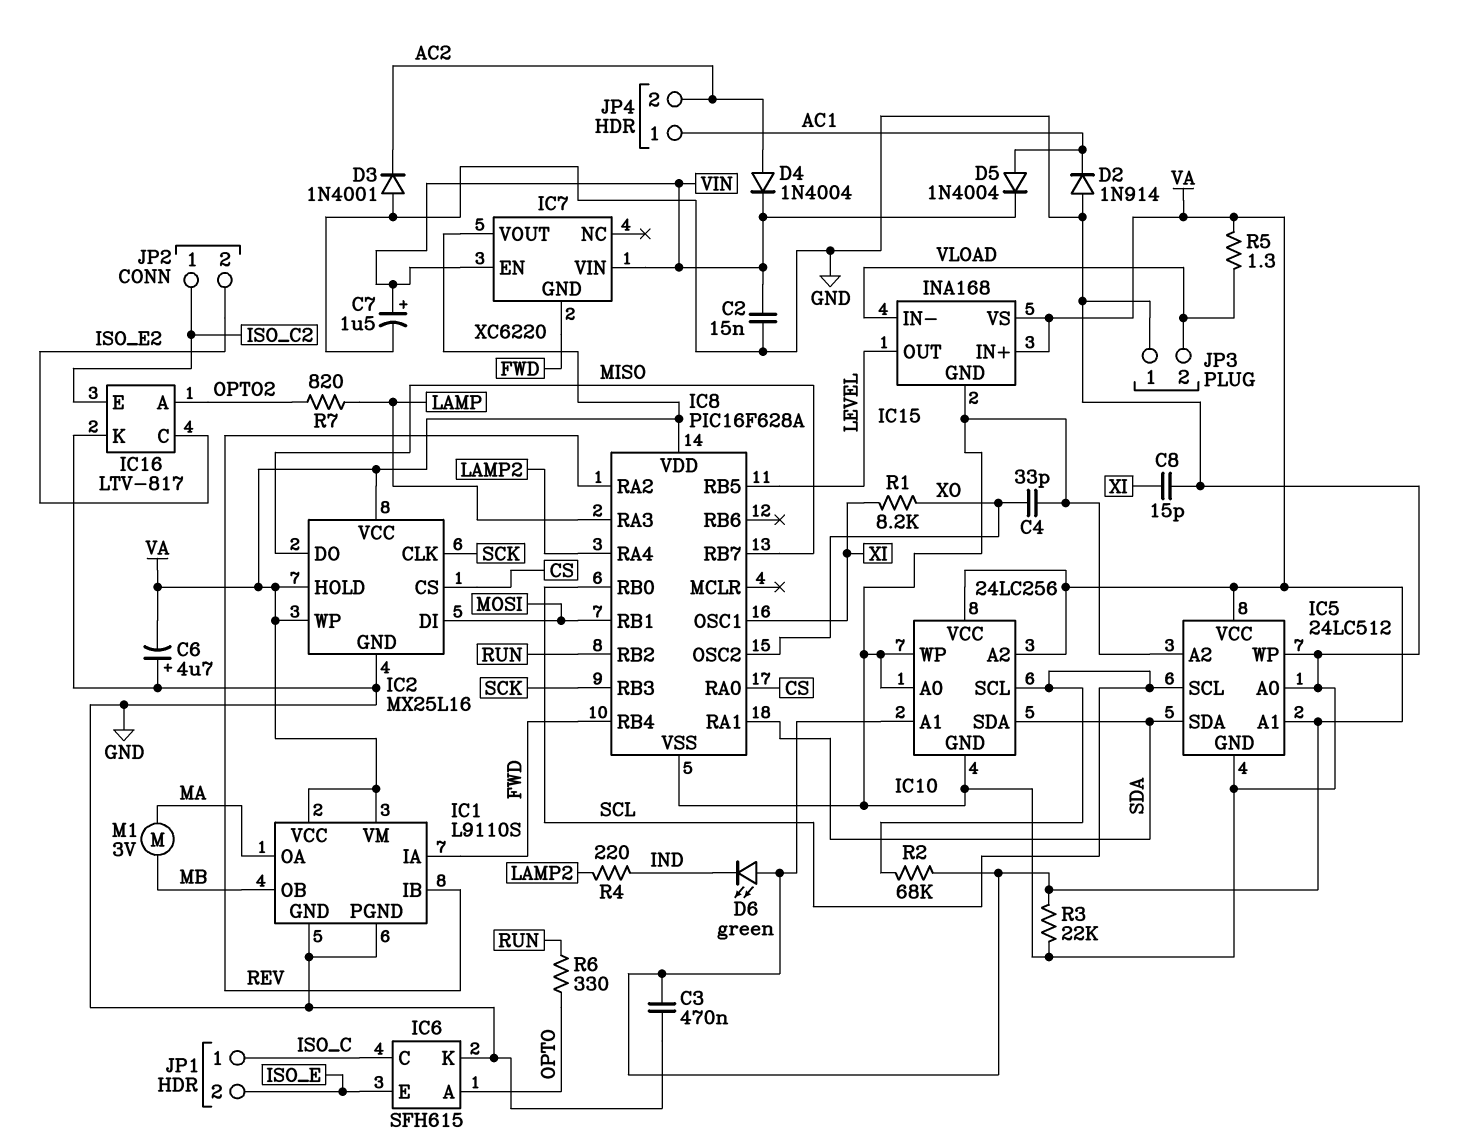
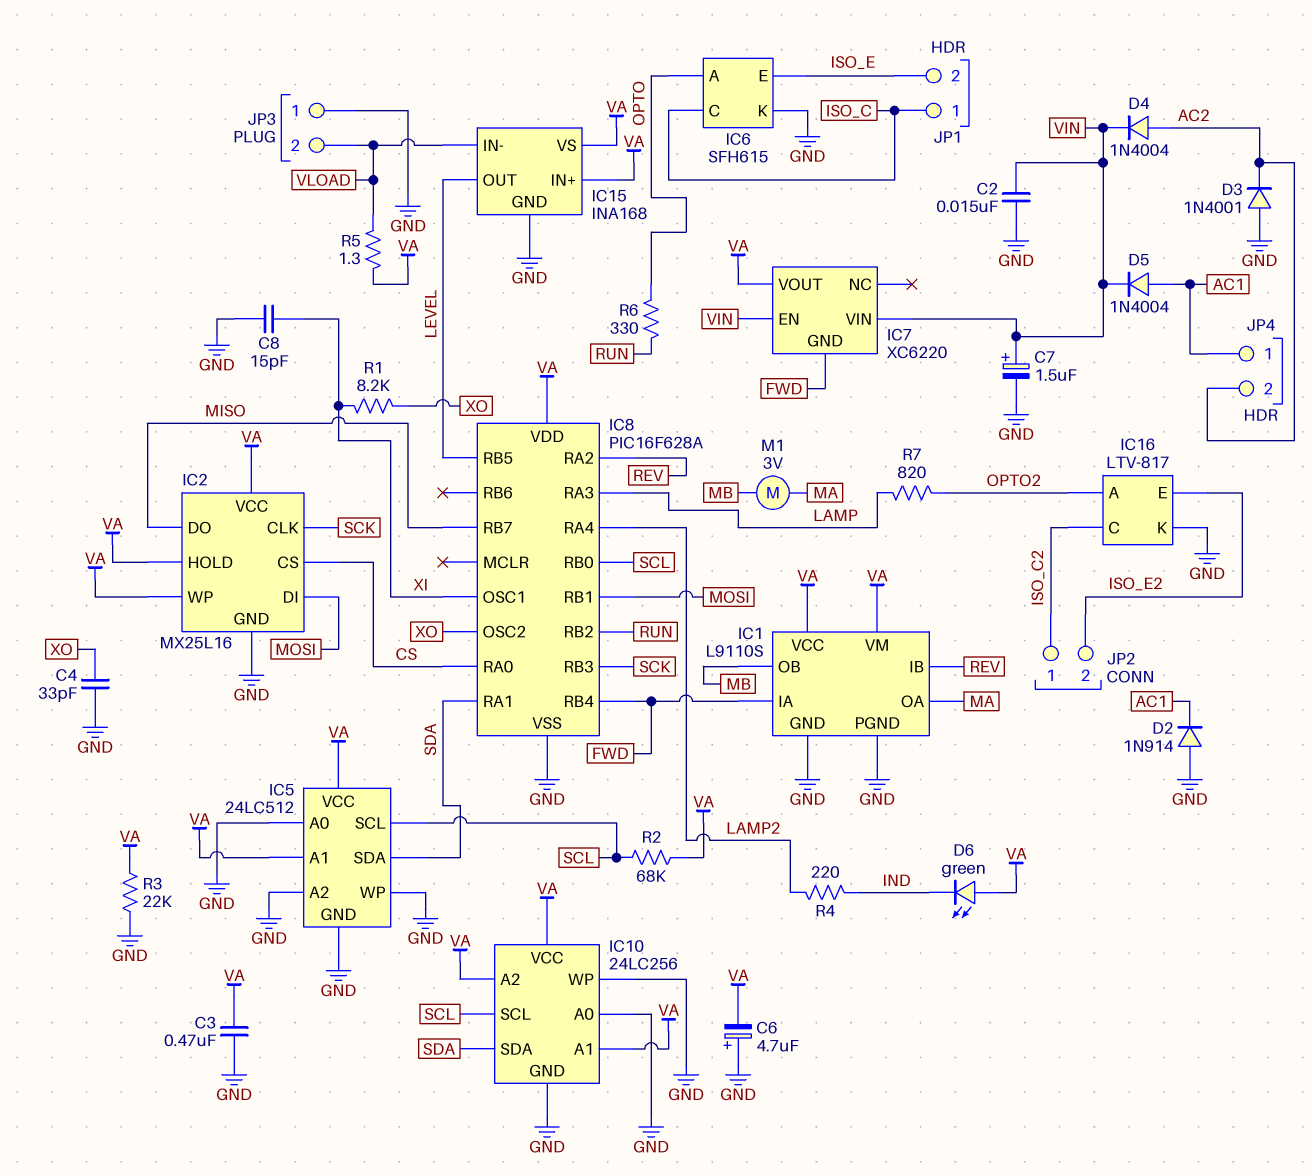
IC16 pin C: ISO_E2 -> ISO_C2
IC16 pin E: ISO_C2 -> ISO_E2

